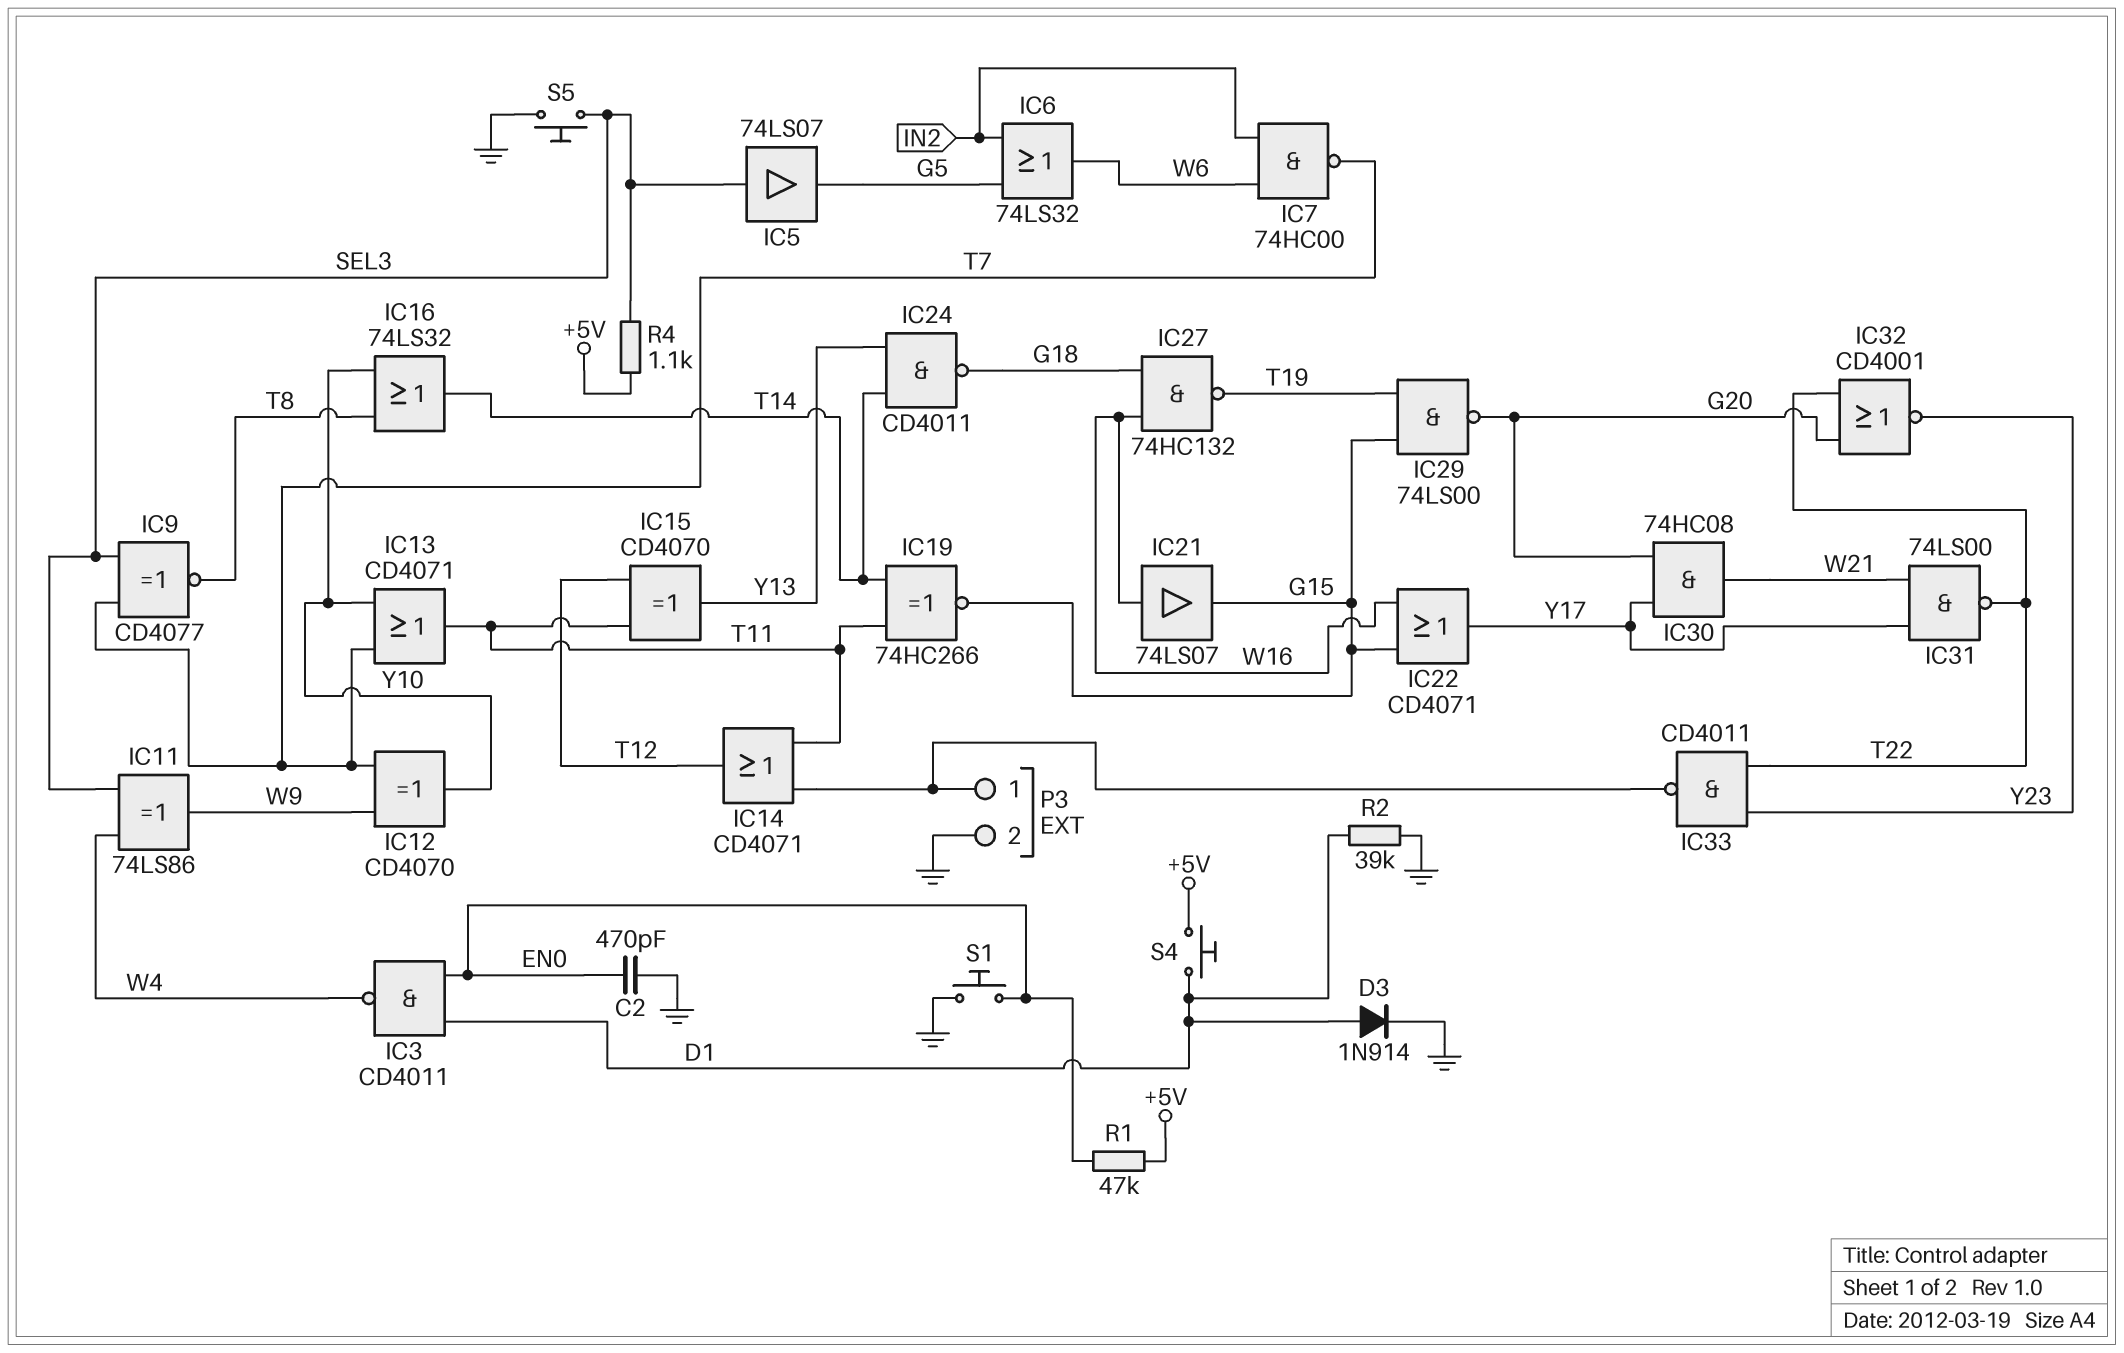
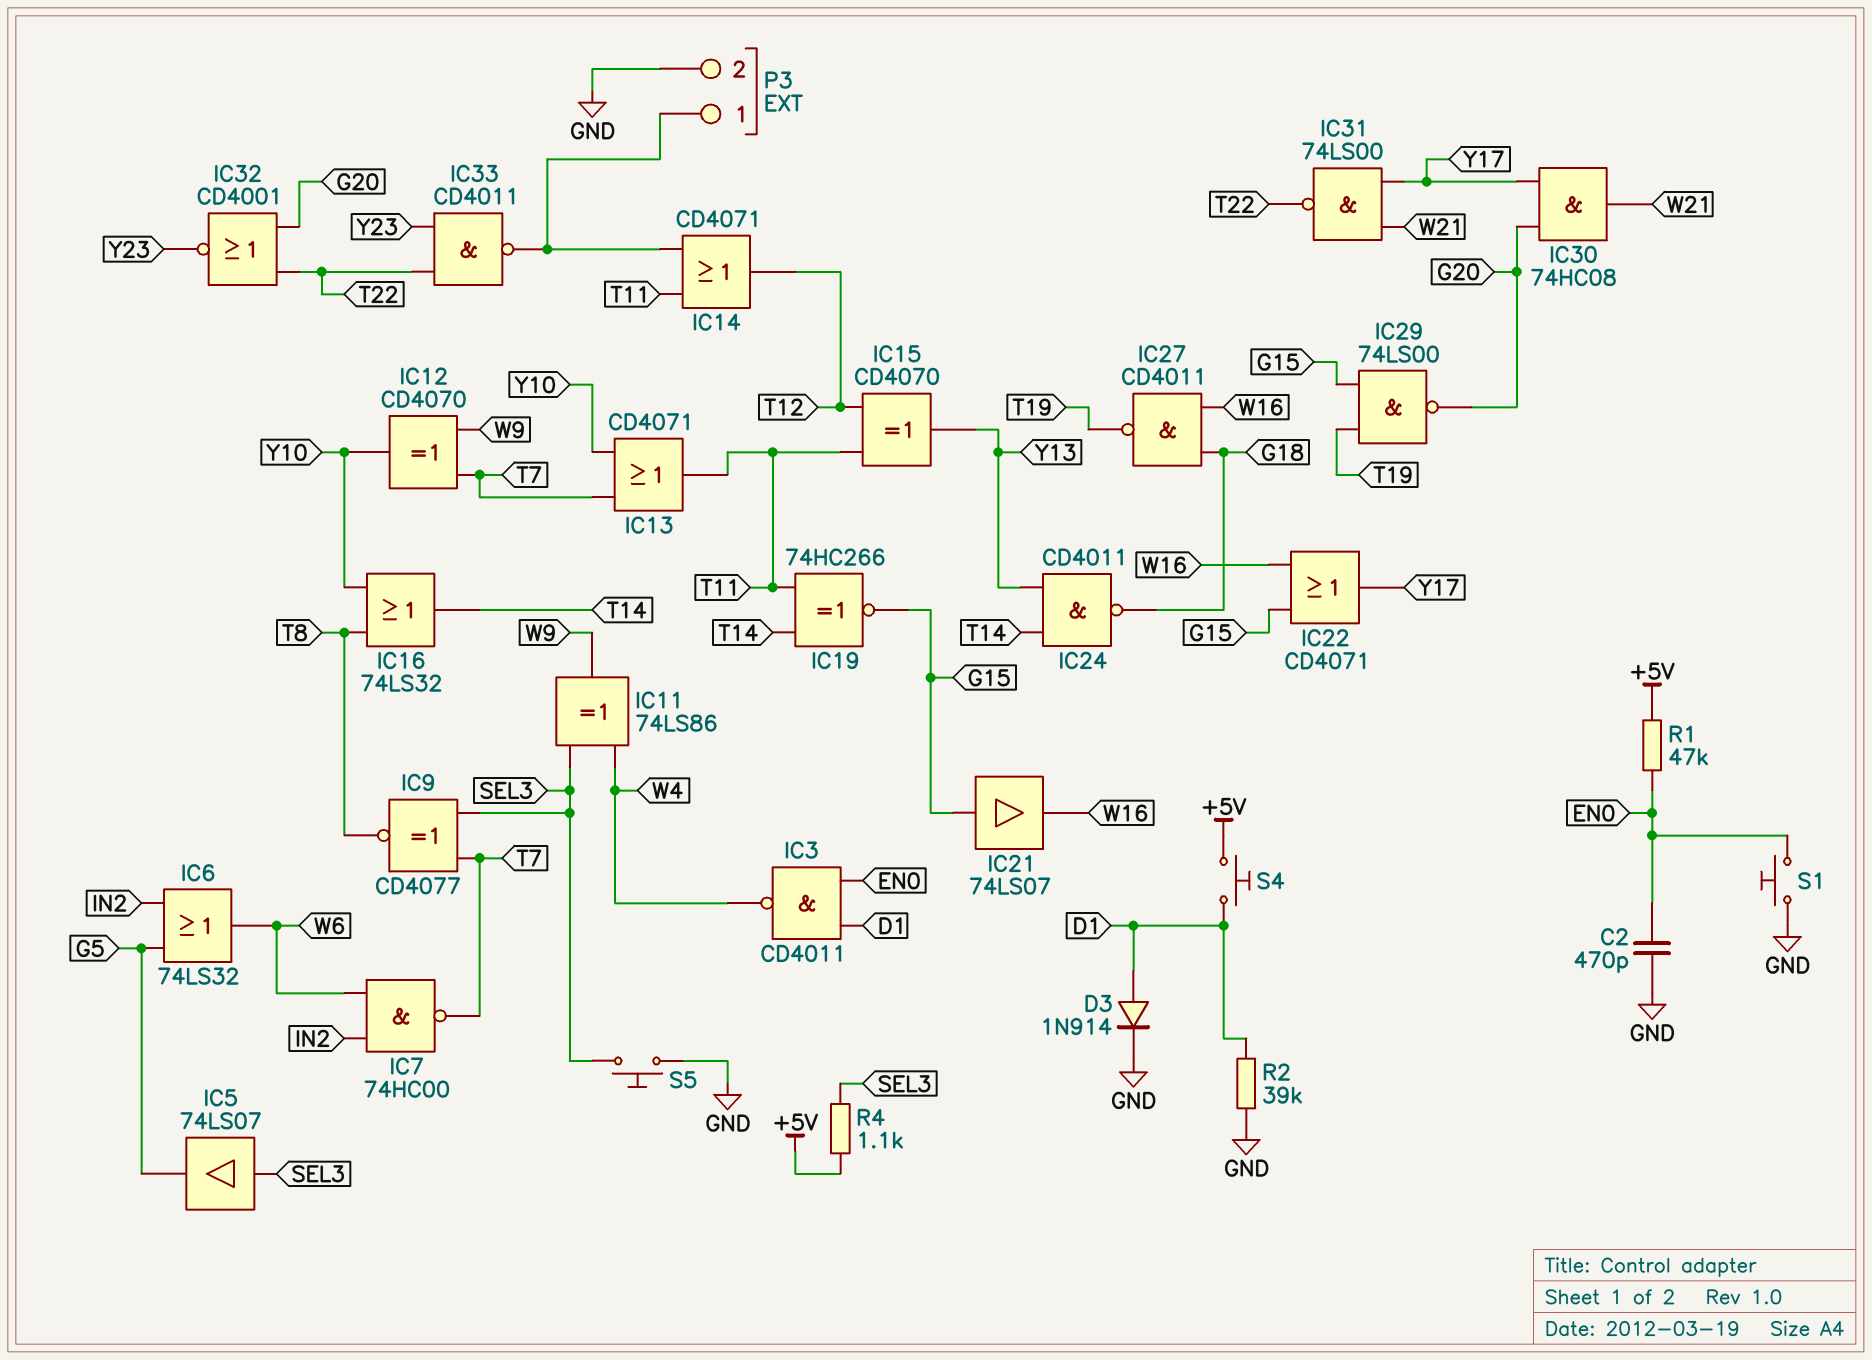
IC21: buffer 74LS07 (in W16, out G15) -> buffer 74LS07 (in G15, out W16)
IC27: NAND 74HC132 (in G18, in W16, out T19) -> NAND CD4011 (in G18, in W16, out T19)

